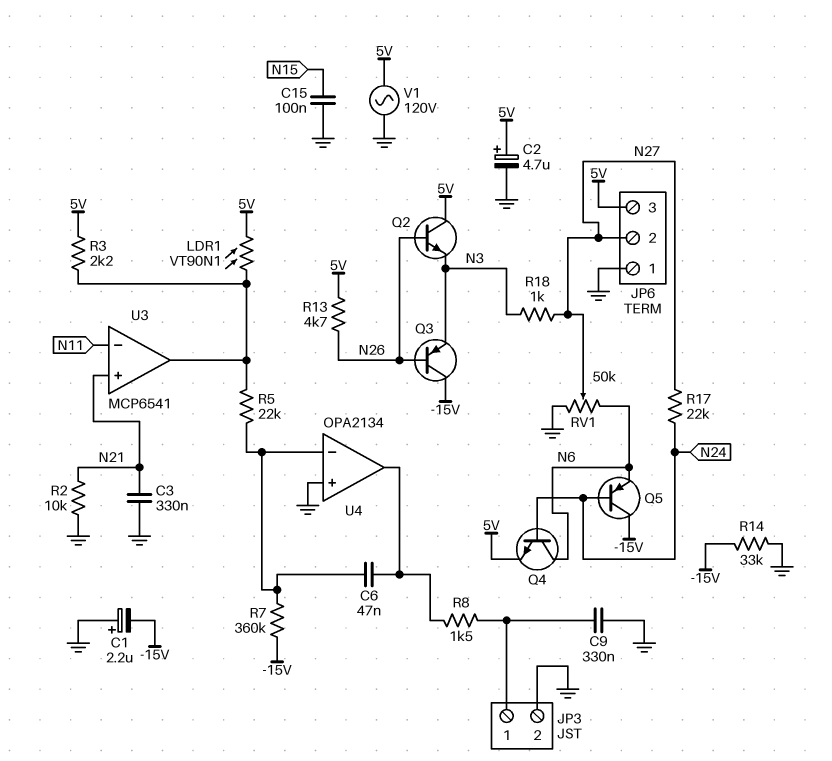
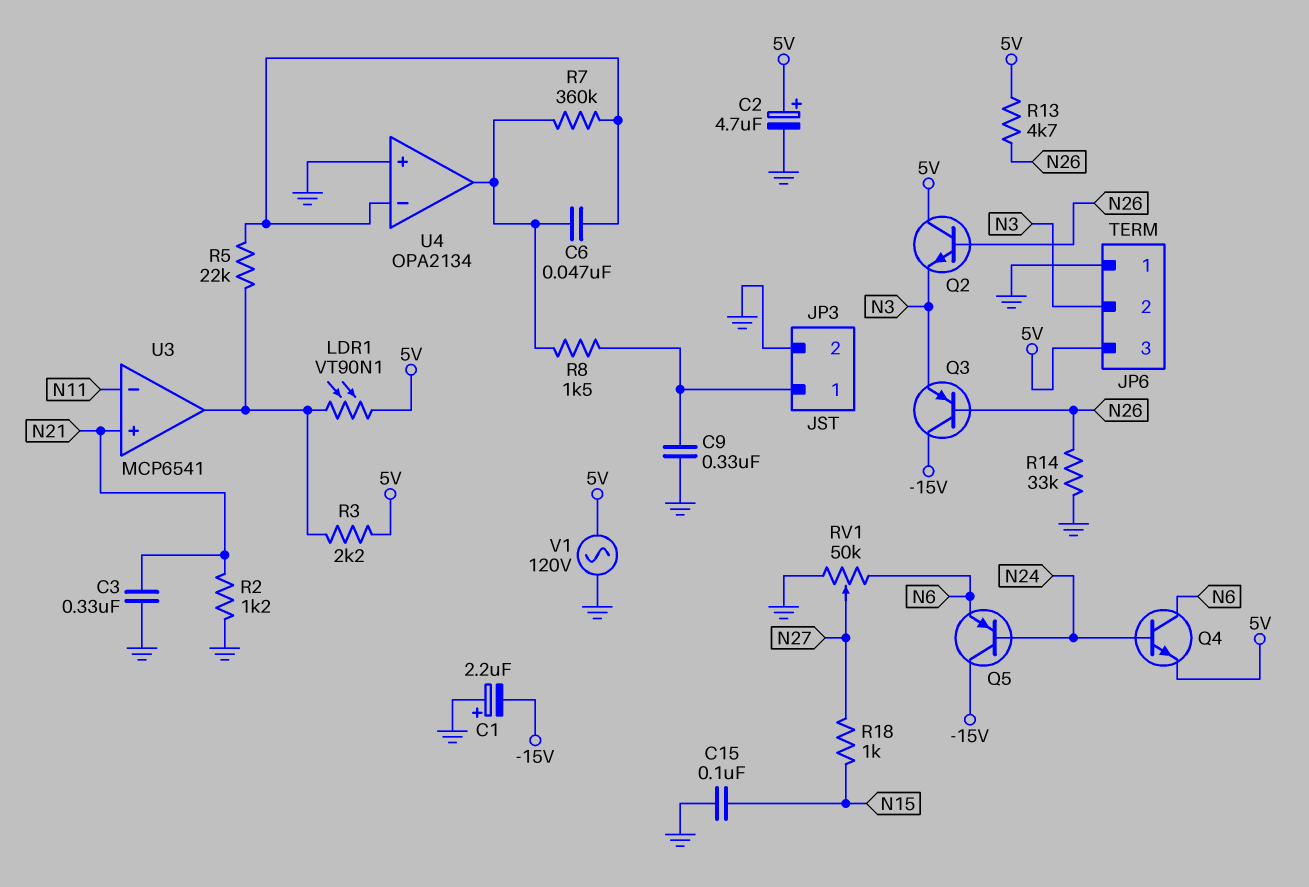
JP6 pin 2: N27 -> N3
R2: 10k (GND, N21) -> 1.2k (GND, N21)
R7: 360k (-15V, U4/in-) -> 360k (U4/in-, U4/out)
R14: 33k (-15V, GND) -> 33k (GND, N26)
R17: 22k (N24, N27) -> none
R18: 1k (N3, N27) -> 1k (N15, N27)

